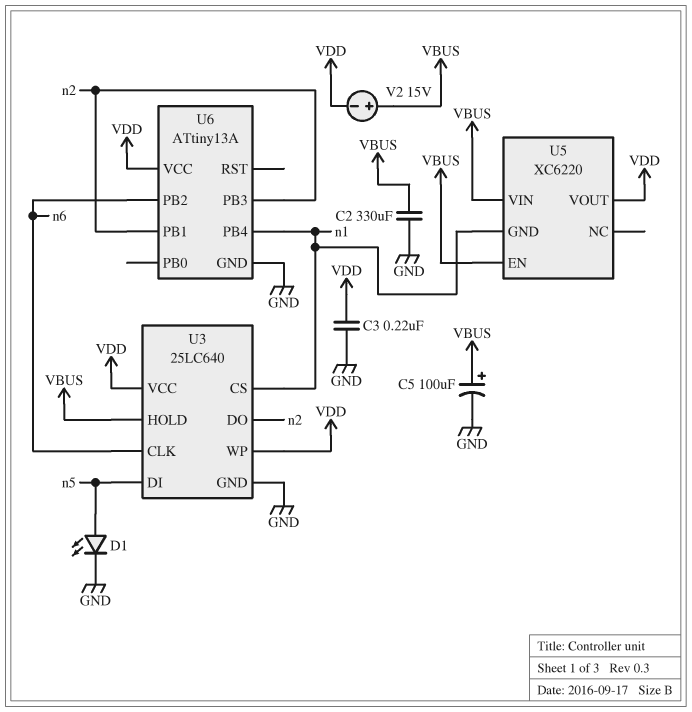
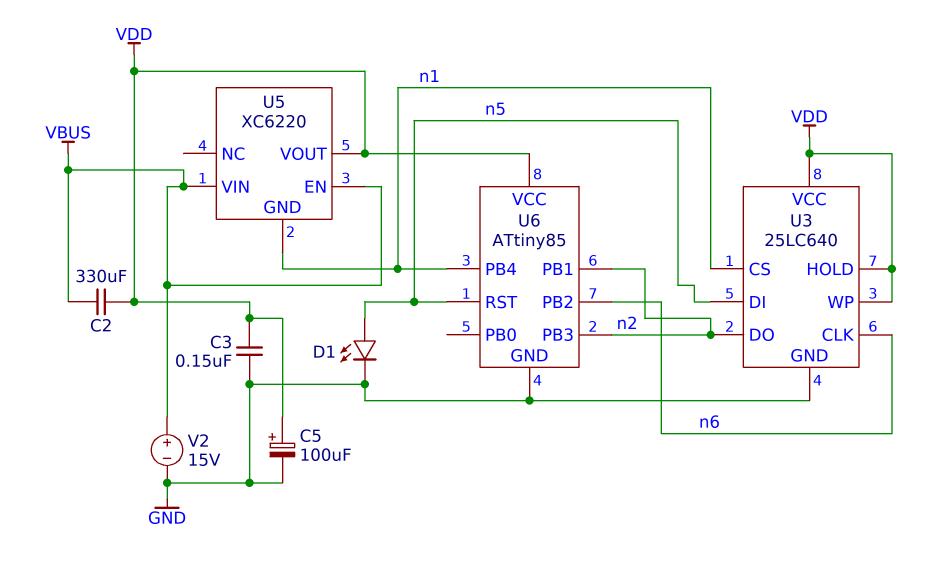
C2: 330uF (GND, VBUS) -> 330uF (VBUS, VDD)
C3: 220nF (GND, VDD) -> 150nF (GND, VDD)
C5: 100uF (plus VBUS, minus GND) -> 100uF (plus VDD, minus GND)
U3 pin HOLD: VBUS -> VDD
U6: ATtiny13A -> ATtiny85
U6 pin RST: none -> n5
V2: 15V (plus VBUS, minus VDD) -> 15V (plus VBUS, minus GND)

